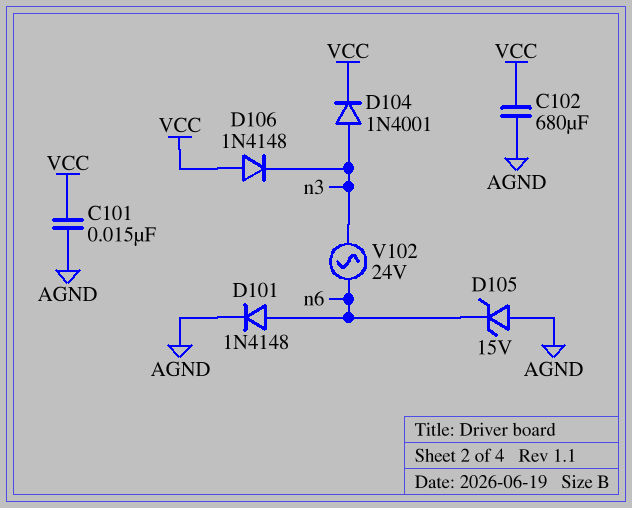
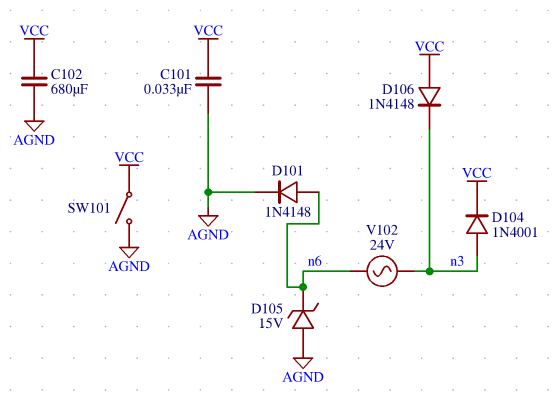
C101: 15nF (AGND, VCC) -> 33nF (AGND, VCC)
SW101: none -> switch (AGND, VCC)

